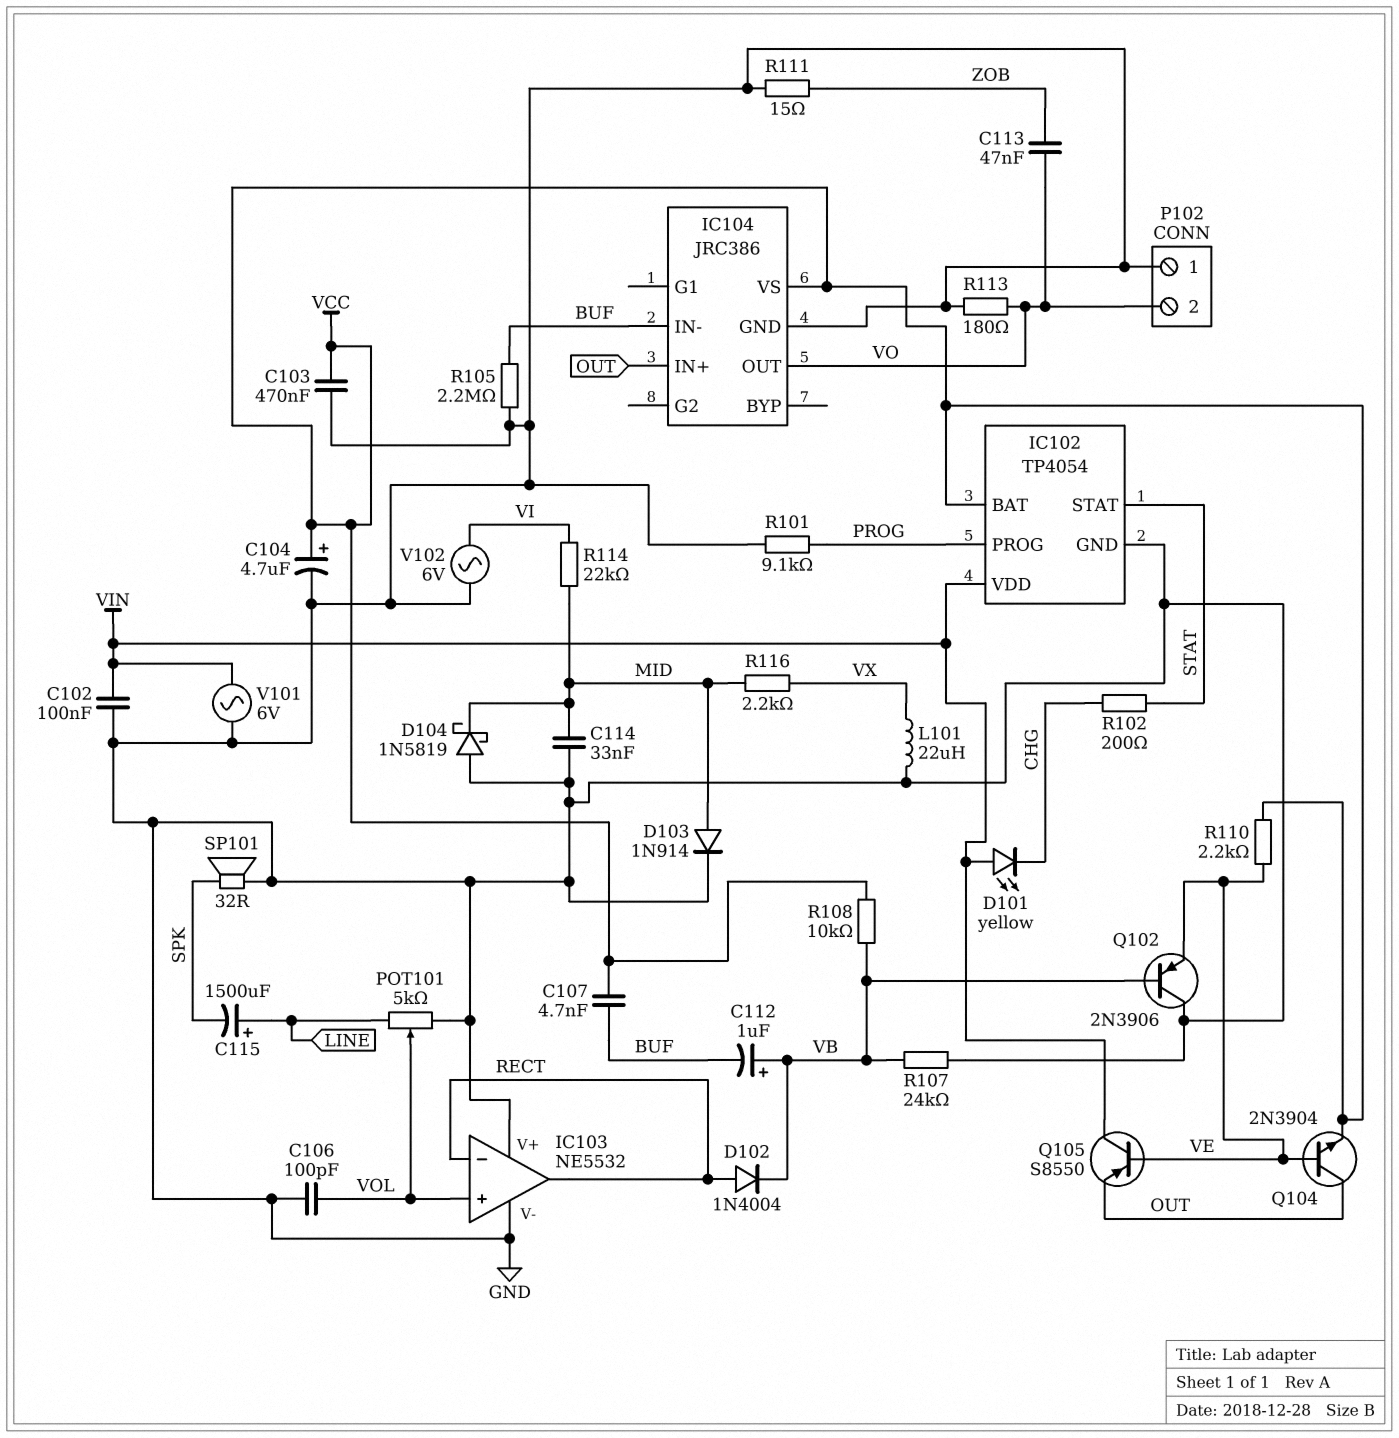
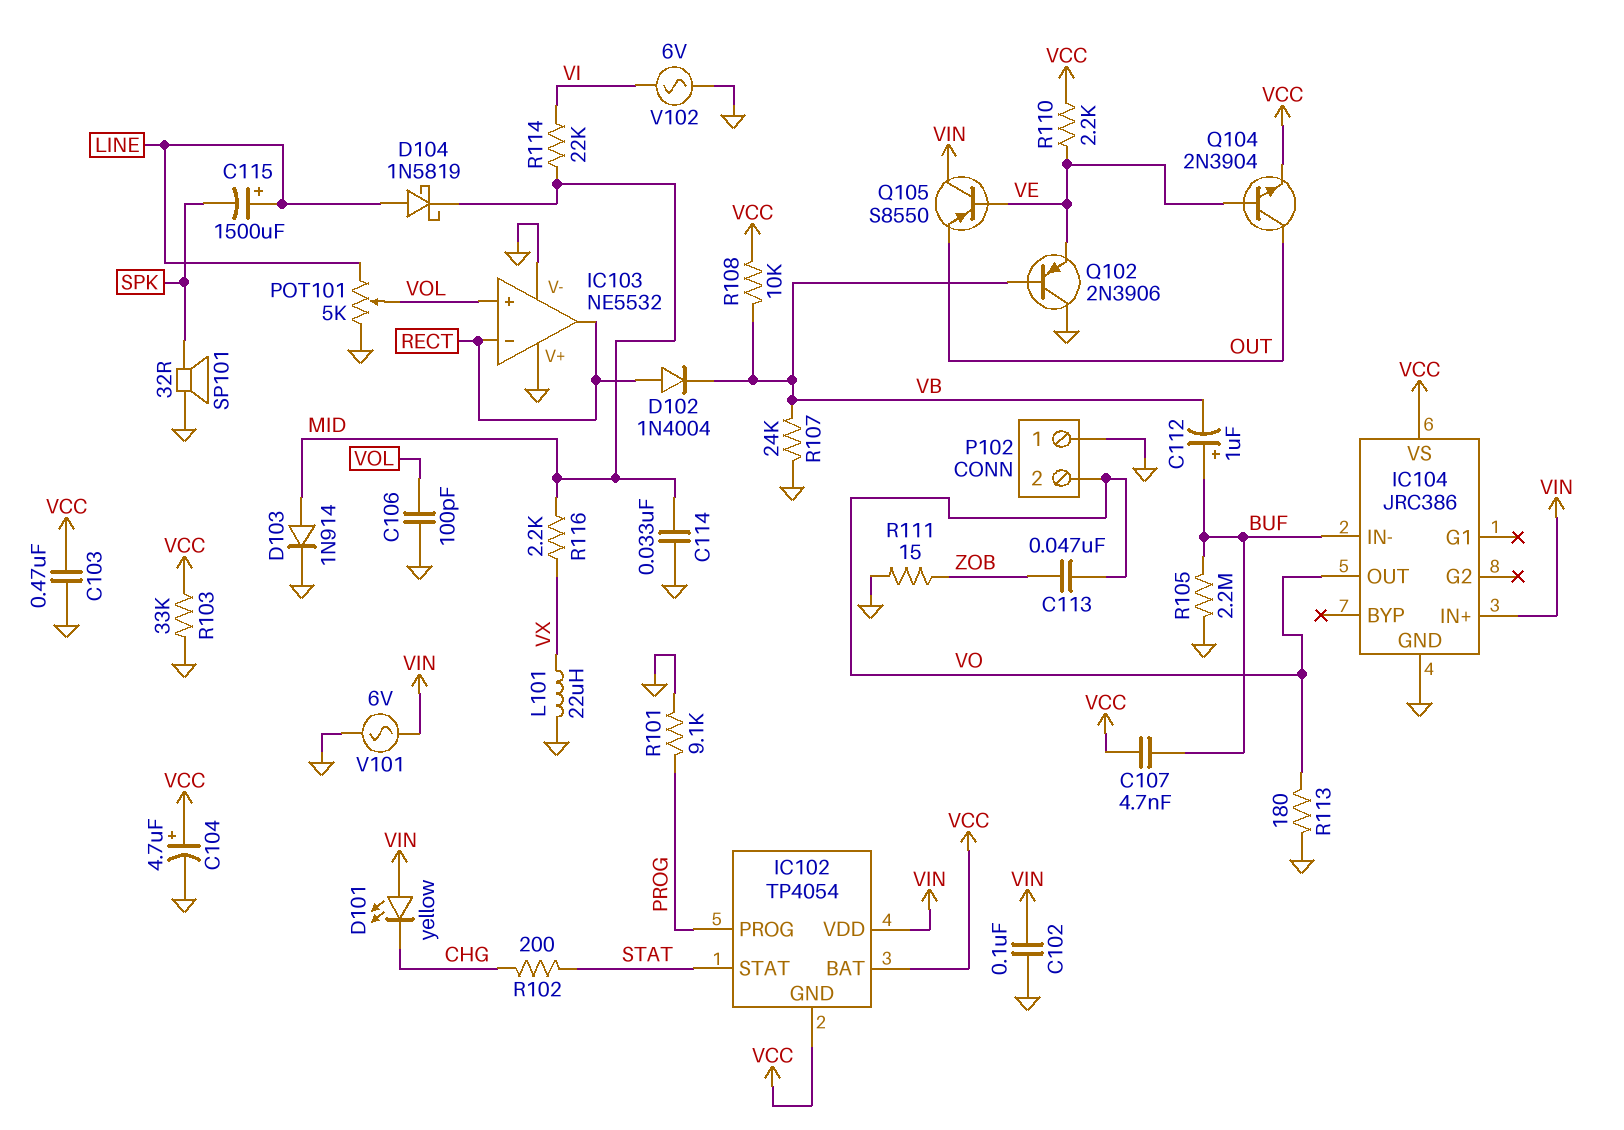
C112: 1uF (plus VB, minus BUF) -> 1uF (plus BUF, minus VB)
D104: schottky 1N5819 (A GND, K MID) -> schottky 1N5819 (A LINE, K MID)
IC102 pin GND: GND -> VCC
IC104 pin IN+: OUT -> VIN
R103: none -> 33k (GND, VCC)

